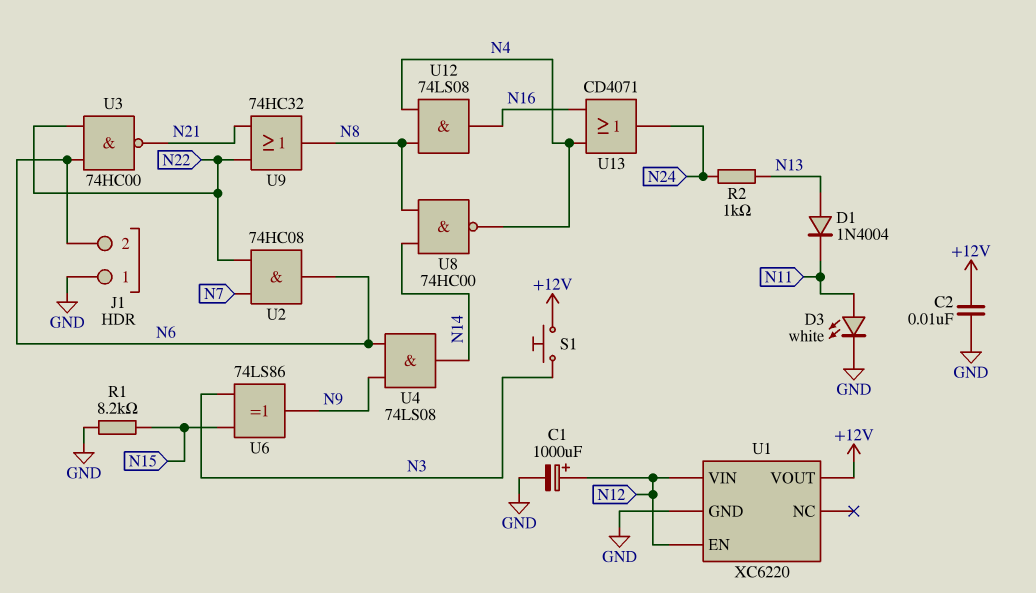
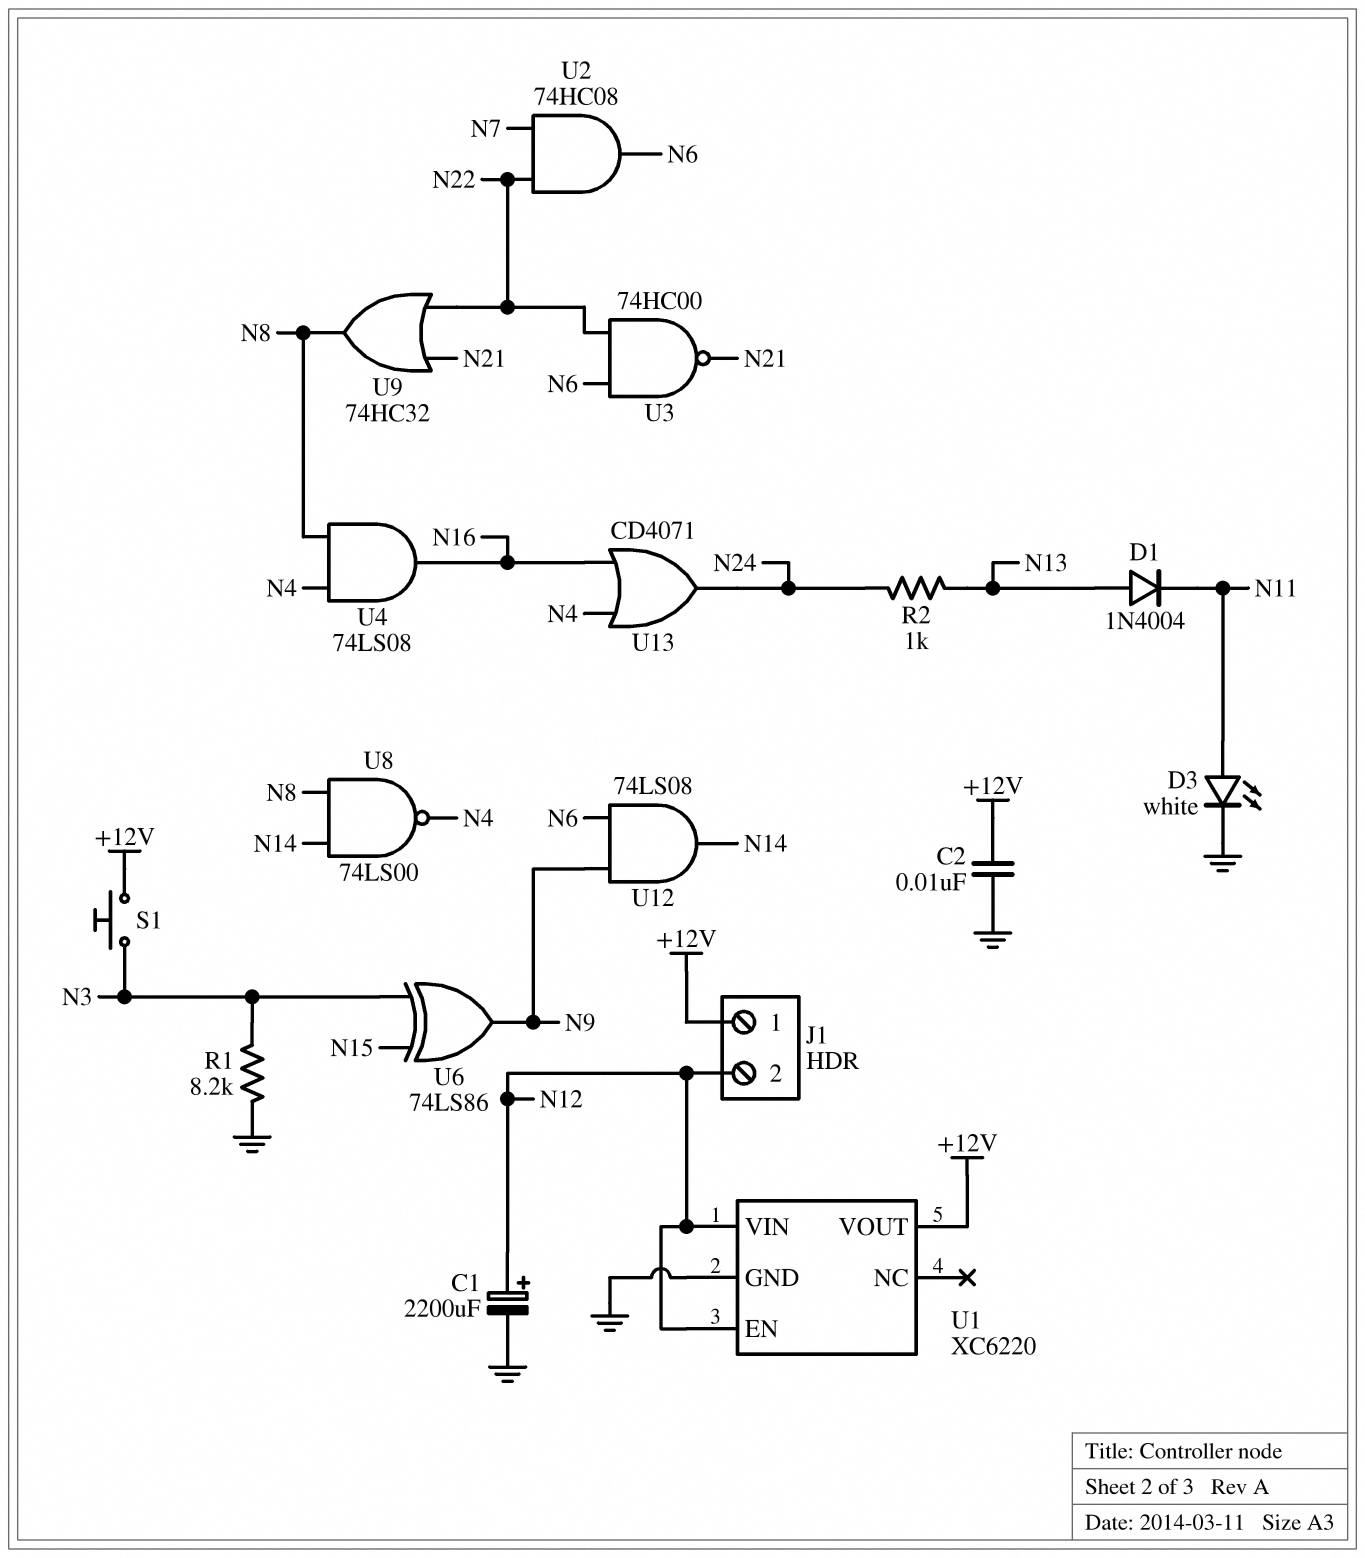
C1: 1000uF (plus N12, minus GND) -> 2200uF (plus N12, minus GND)
J1 pin 1: GND -> +12V
J1 pin 2: N6 -> N12
R1: 8.2k (GND, N15) -> 8.2k (GND, N3)
U4: AND 74LS08 (in N6, in N9, out N14) -> AND 74LS08 (in N4, in N8, out N16)
U8: NAND 74HC00 (in N8, in N14, out N4) -> NAND 74LS00 (in N8, in N14, out N4)
U12: AND 74LS08 (in N4, in N8, out N16) -> AND 74LS08 (in N6, in N9, out N14)

